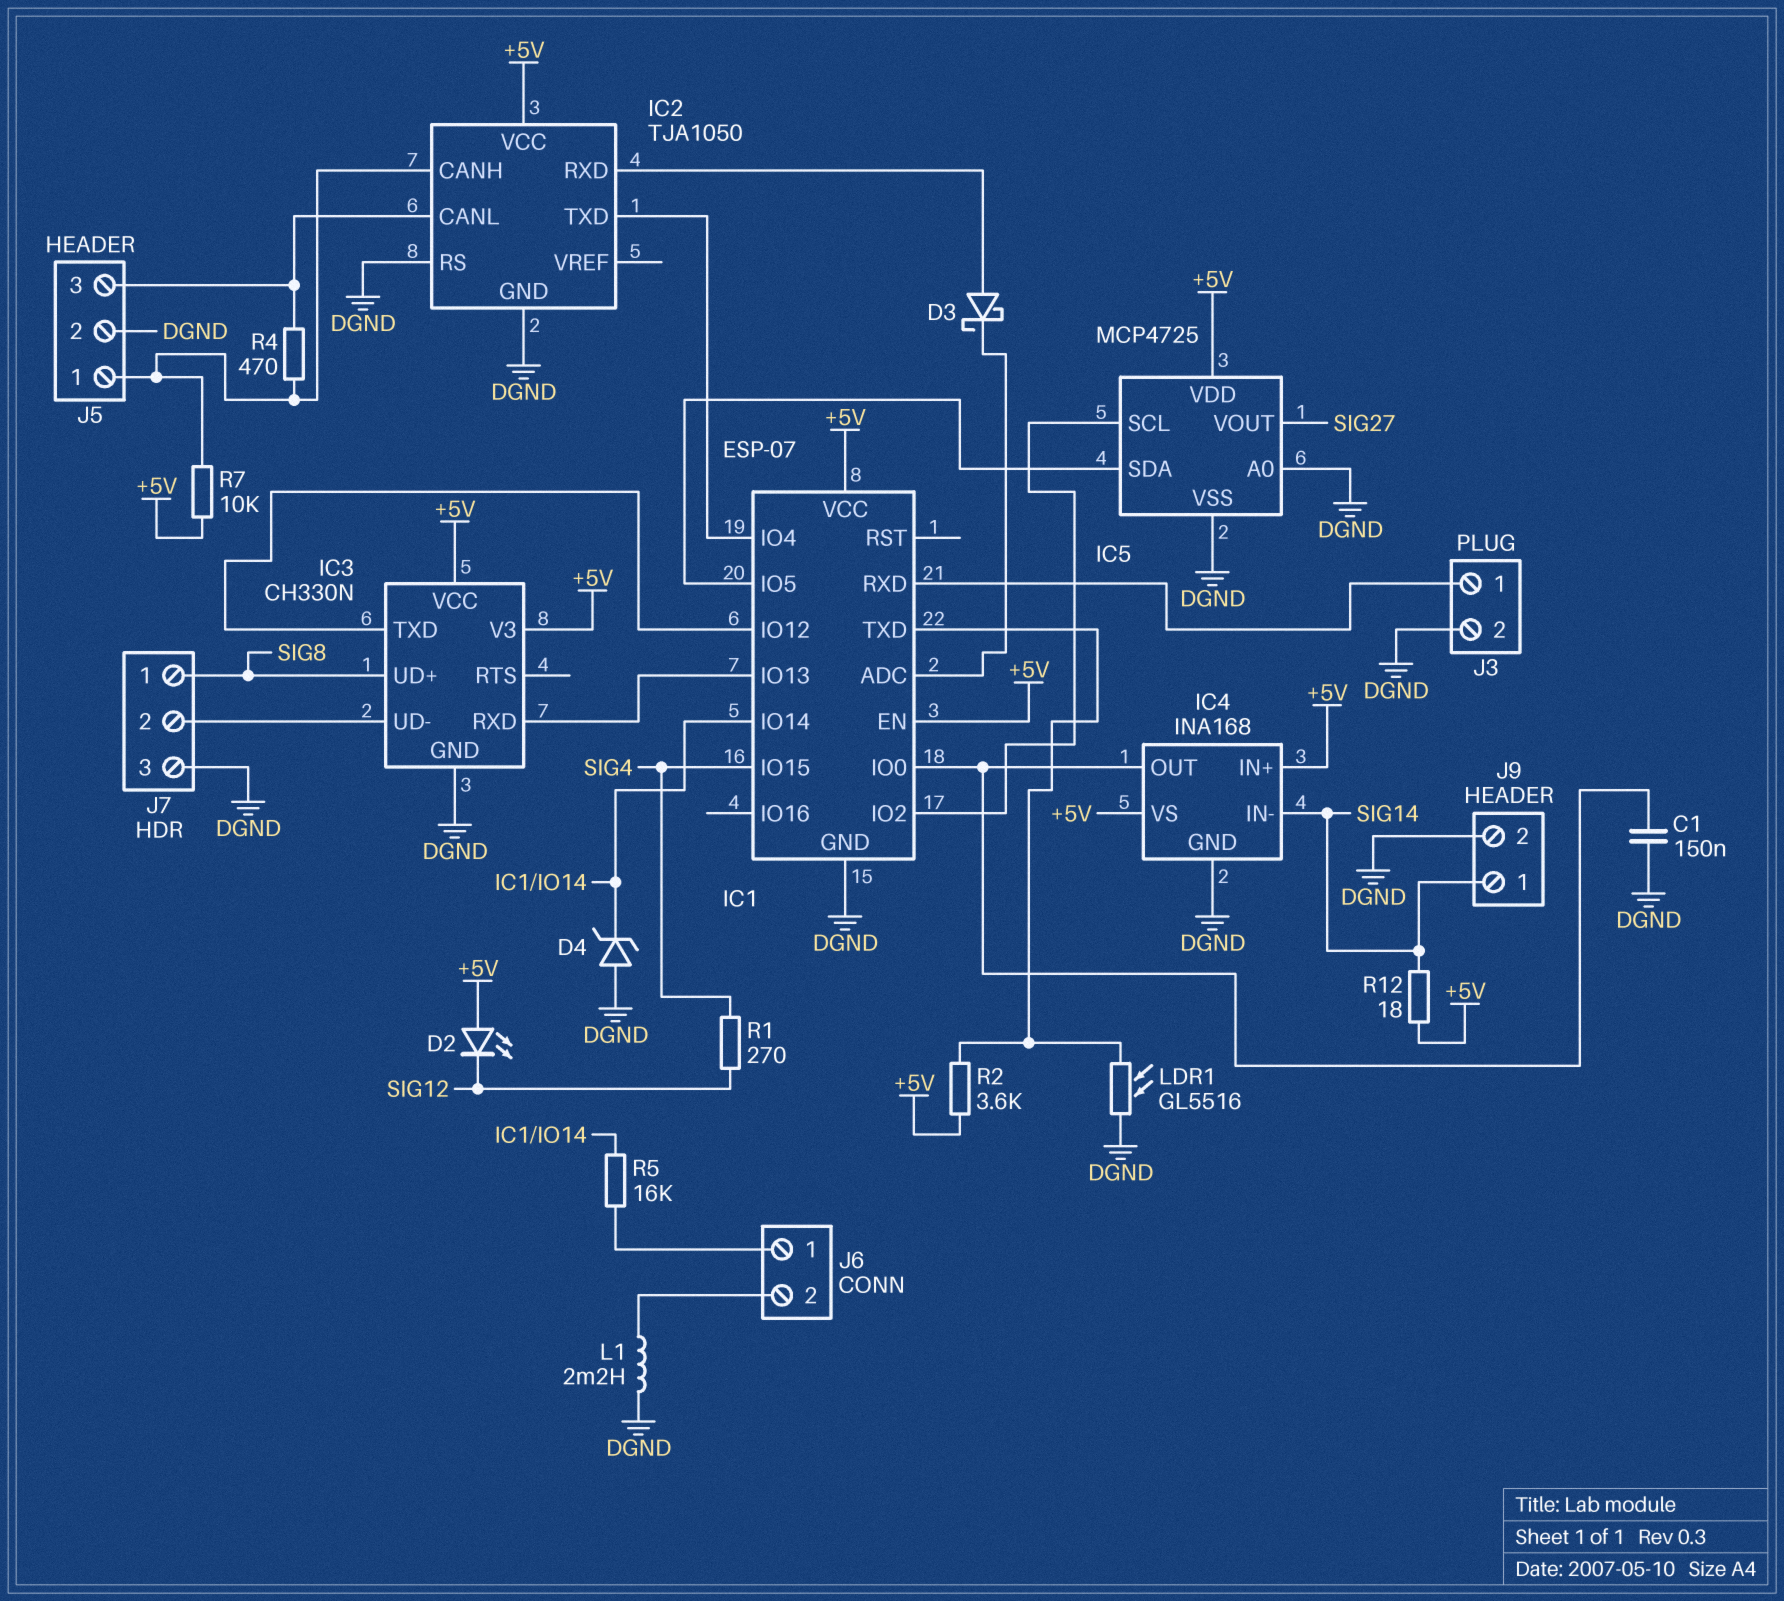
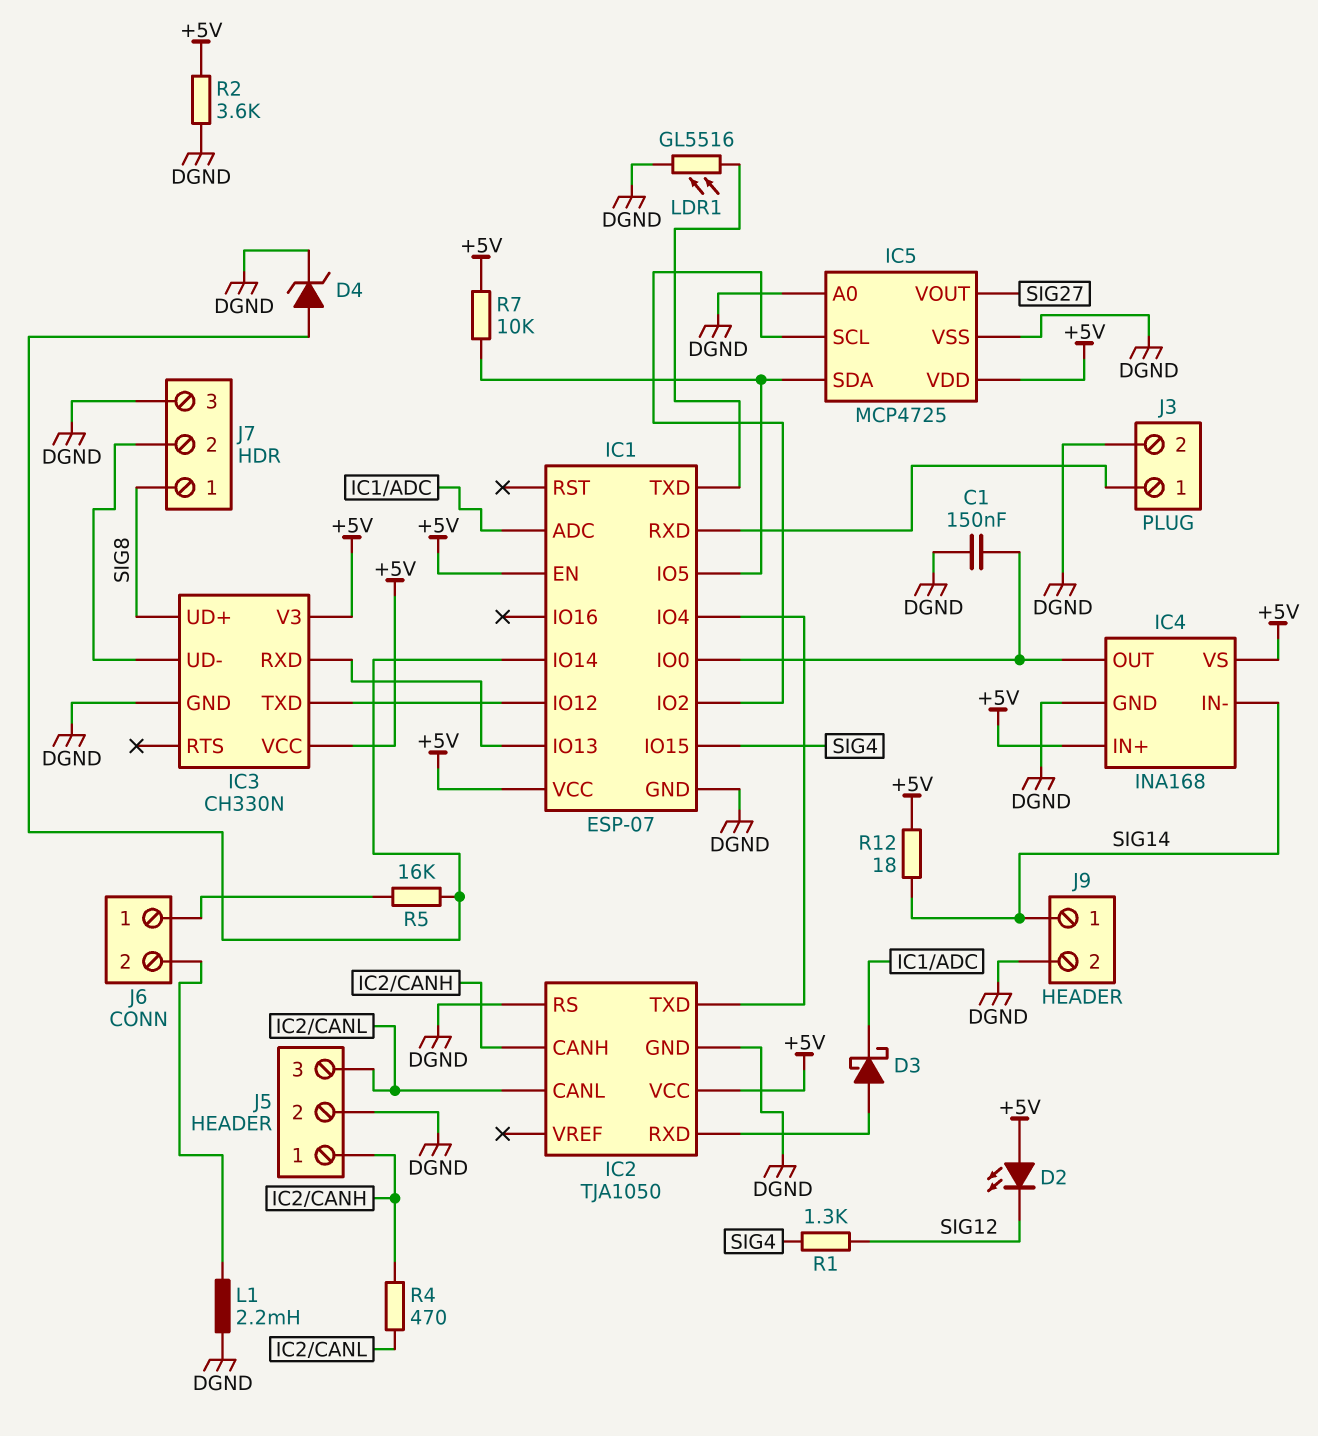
D4: zener (A DGND, K IC1/IO14) -> zener (A IC1/IO14, K DGND)
R1: 270 (SIG4, SIG12) -> 1.3k (SIG4, SIG12)
R2: 3.6k (+5V, IC1/TXD) -> 3.6k (+5V, DGND)
R7: 10k (+5V, IC2/CANH) -> 10k (+5V, IC1/IO5)

